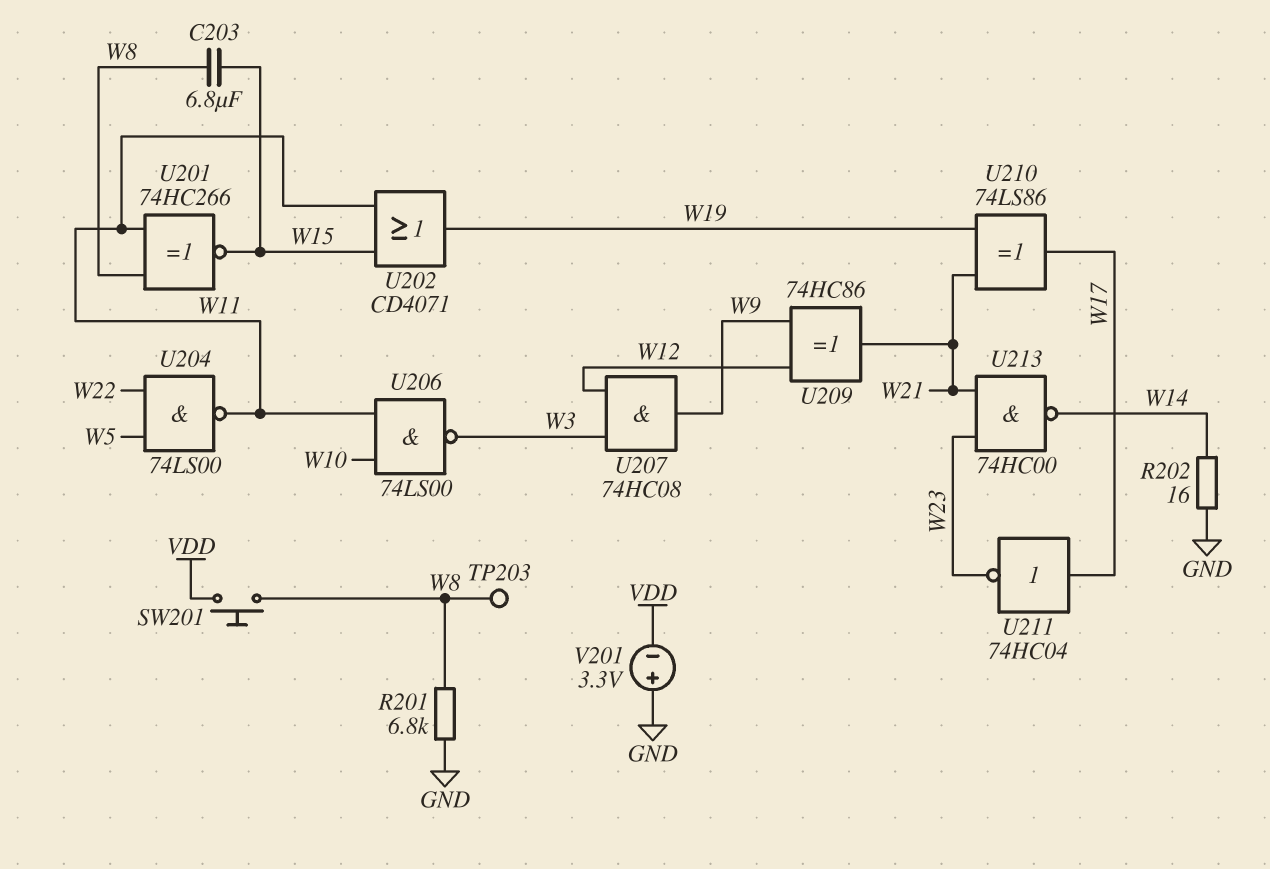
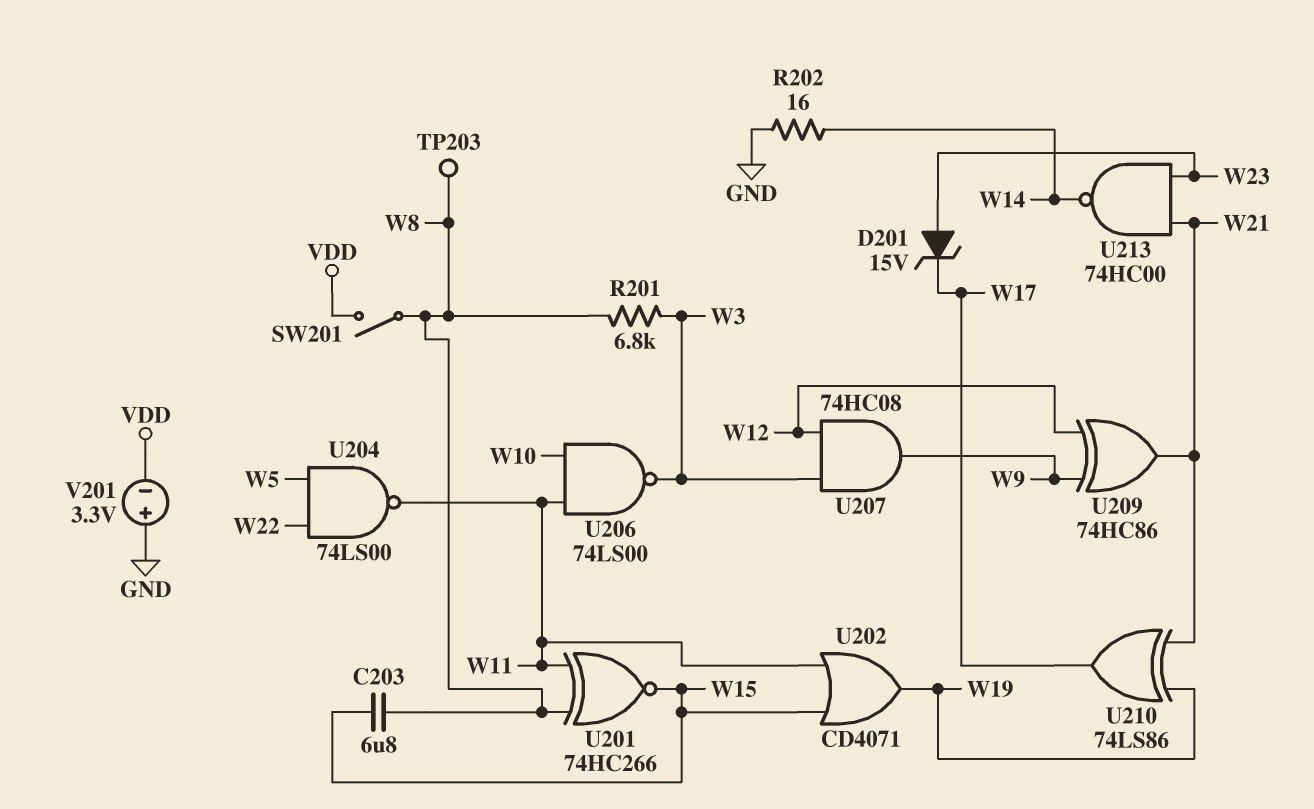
D201: none -> zener 15V (A W23, K W17)
R201: 6.8k (GND, W8) -> 6.8k (W3, W8)
SW201: button (VDD, W8) -> switch (VDD, W8)
U211: NOT 74HC04 (in W17, out W23) -> none

